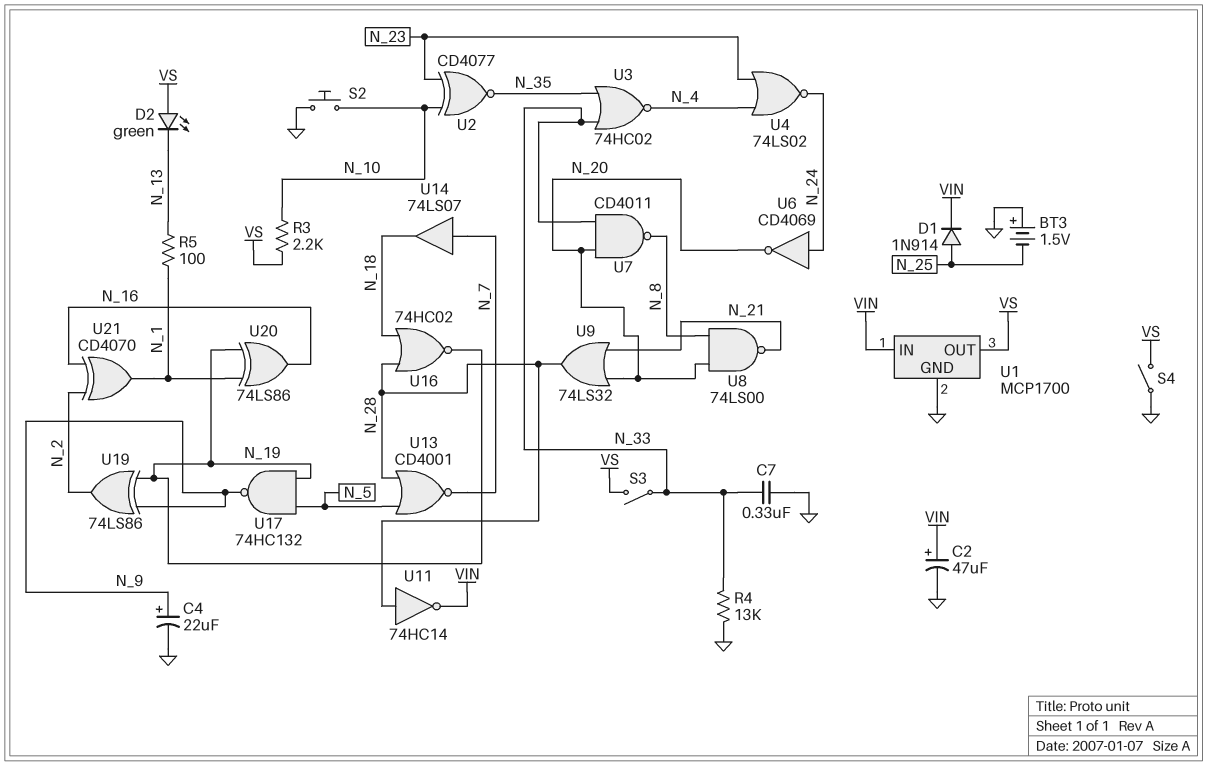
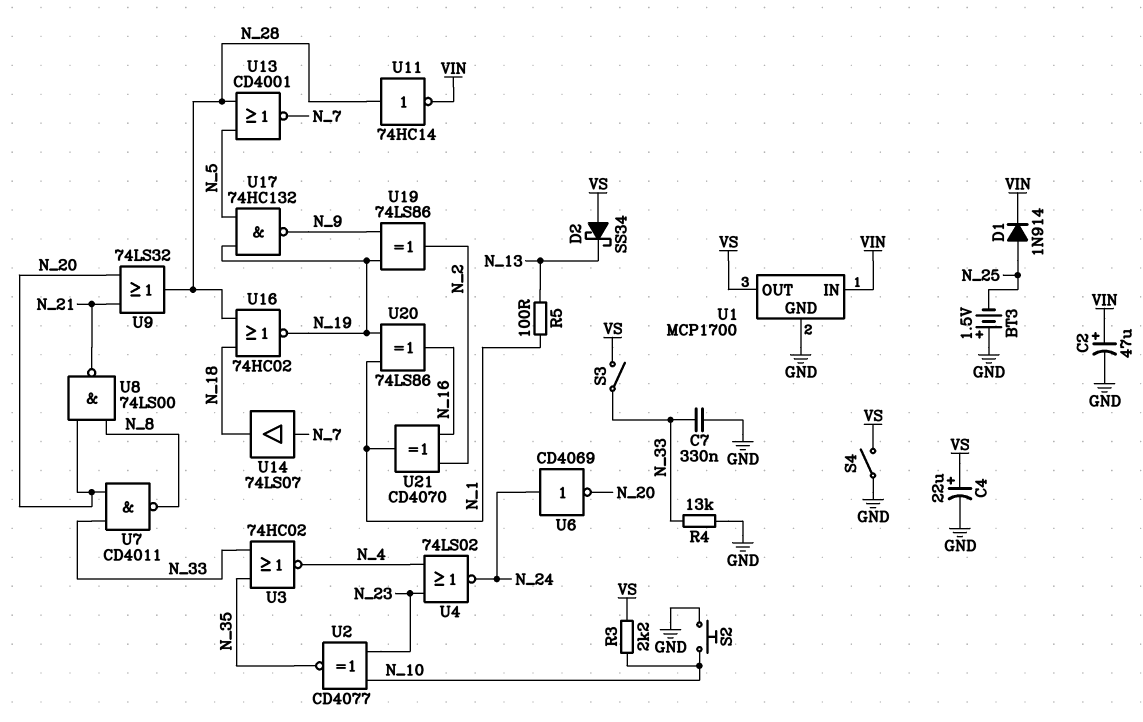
C4: 22uF (plus N_9, minus GND) -> 22uF (plus VS, minus GND)
D2: LED green (A VS, K N_13) -> schottky SS34 (A VS, K N_13)

